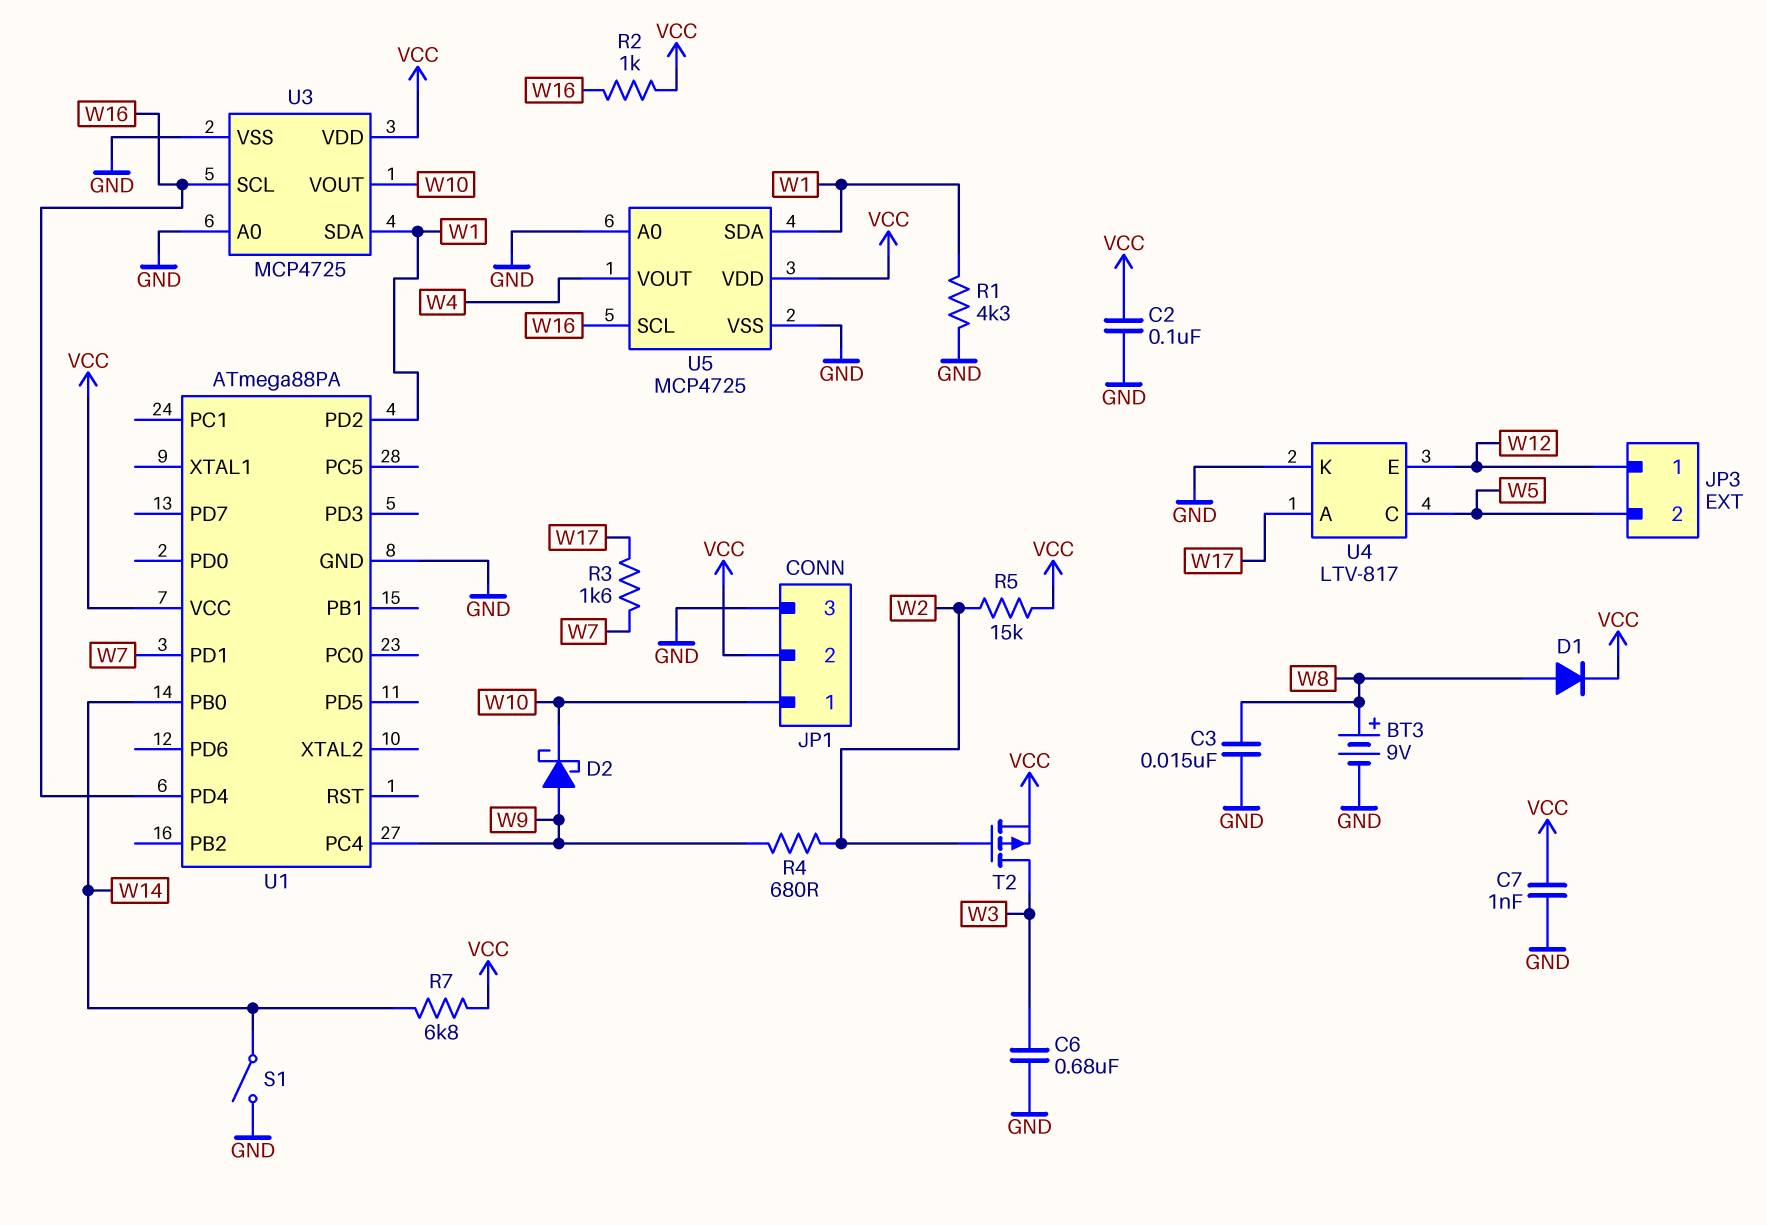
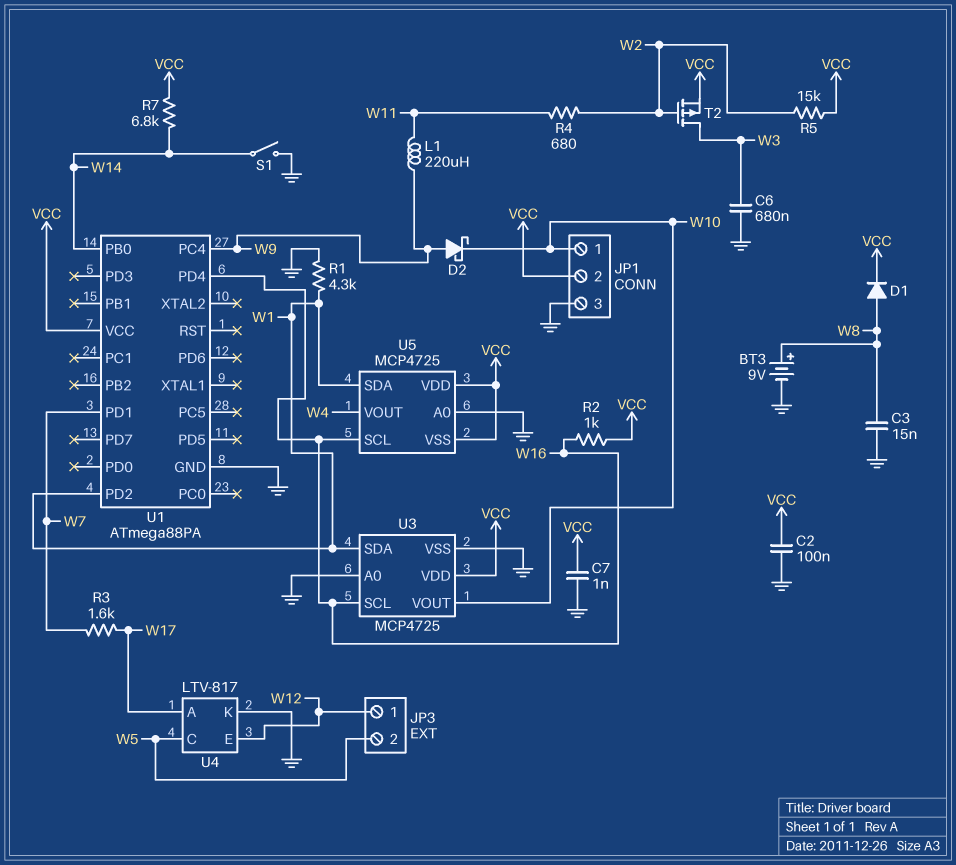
L1: none -> 220uH (W9, W11)
R4: 680 (W2, W9) -> 680 (W2, W11)
U5 pin VSS: GND -> VCC

